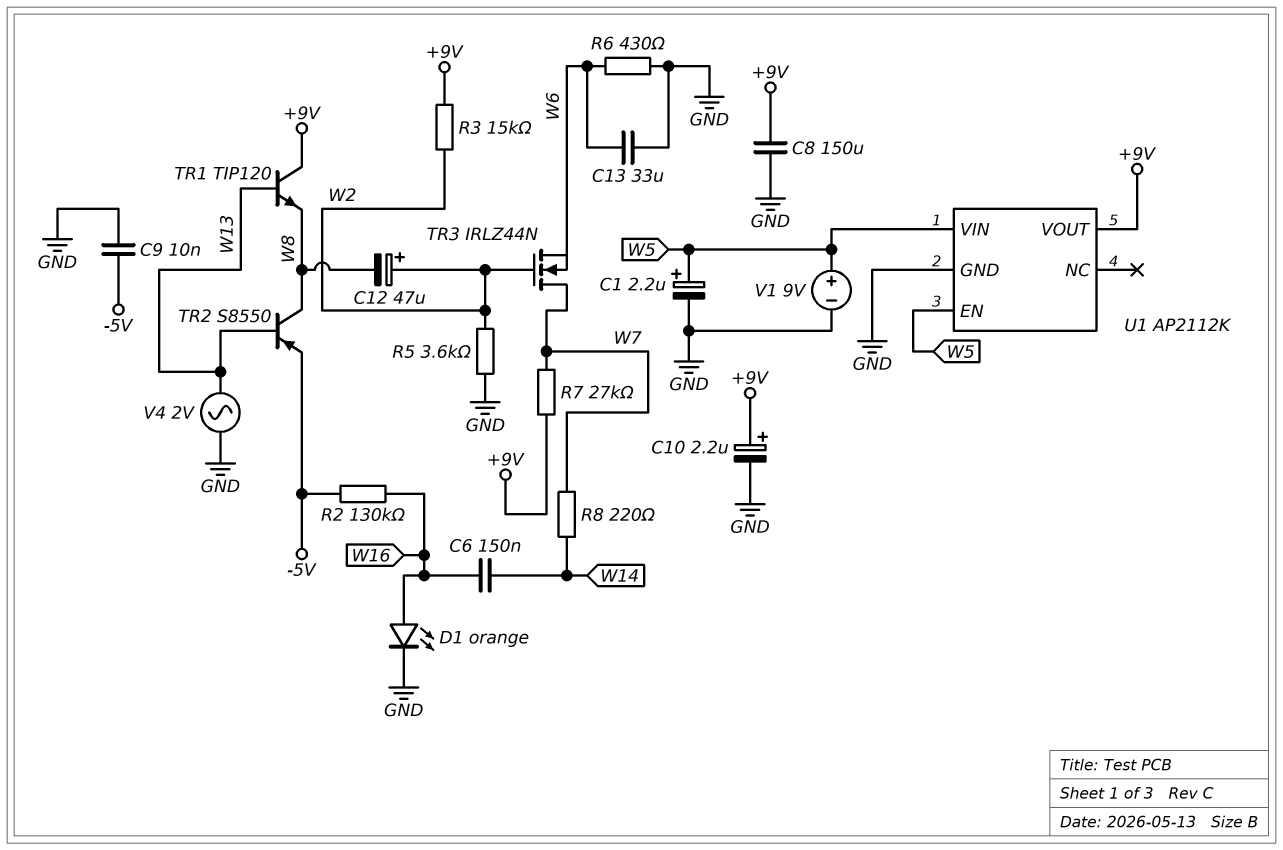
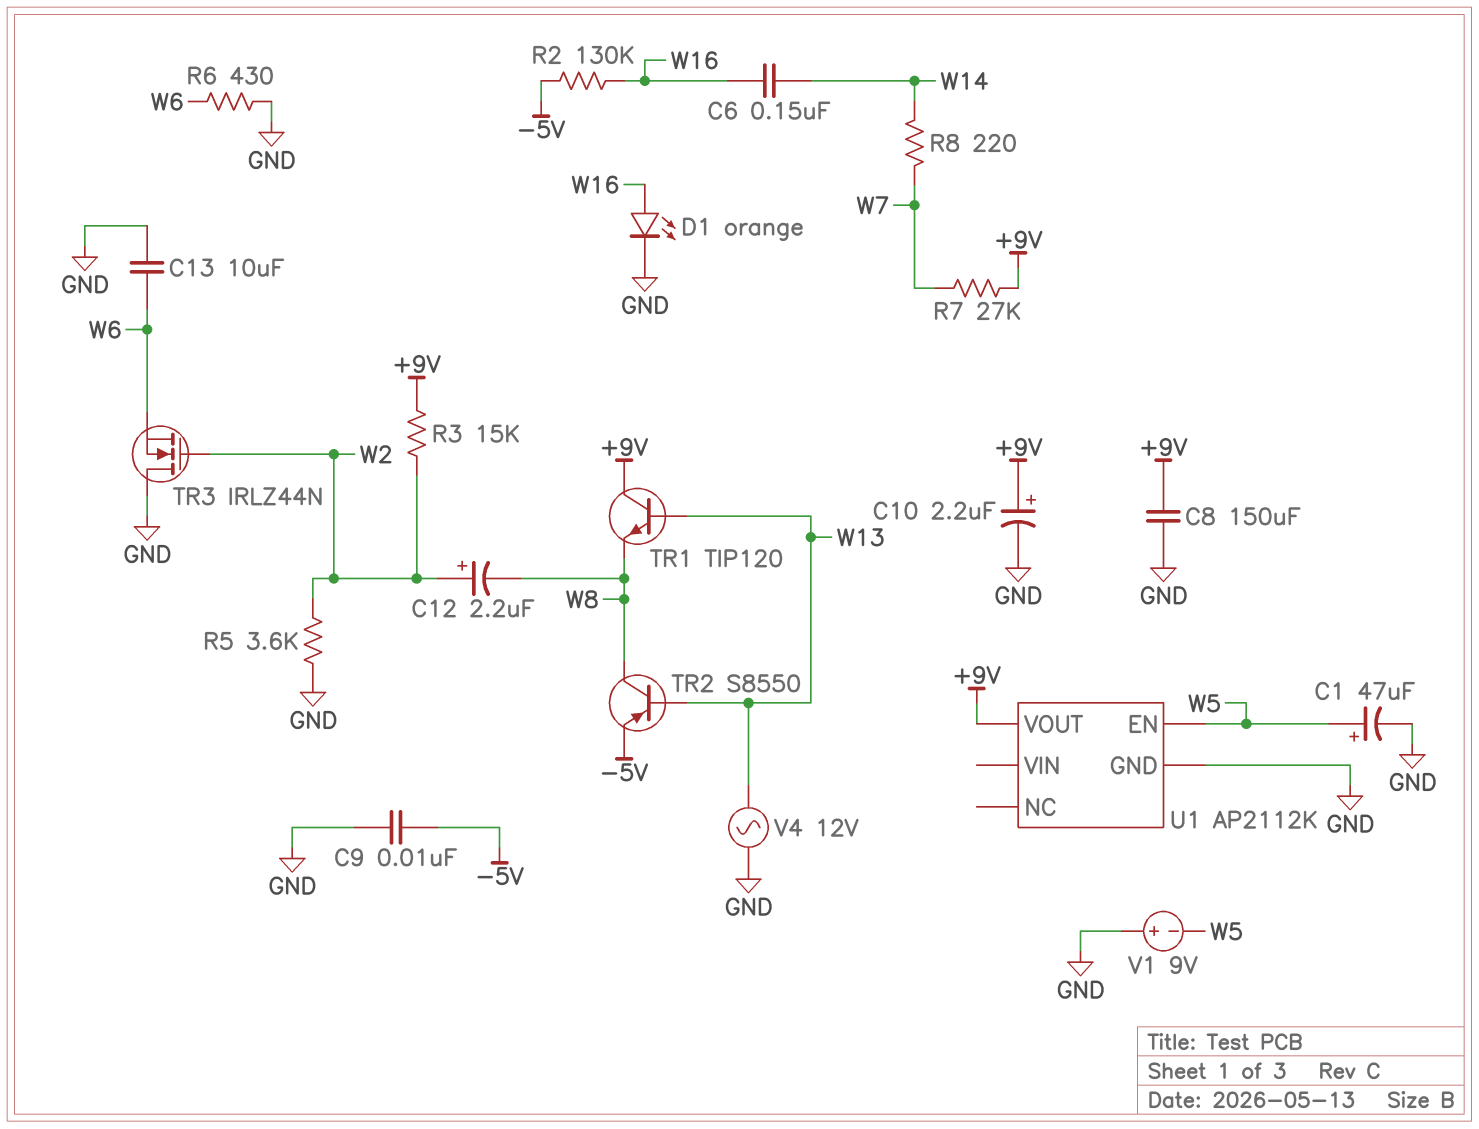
C1: 2.2uF (plus W5, minus GND) -> 47uF (plus W5, minus GND)
C12: 47uF (plus W2, minus W8) -> 2.2uF (plus W2, minus W8)
C13: 33uF (GND, W6) -> 10uF (GND, W6)
TR3: NMOS IRLZ44N (G W2, D W7, S W6) -> NMOS IRLZ44N (G W2, D GND, S W6)
U1 pin VIN: W5 -> none
V1: 9V (plus W5, minus GND) -> 9V (plus GND, minus W5)
V4: AC 2V (GND, W13) -> AC 12V (GND, W13)

